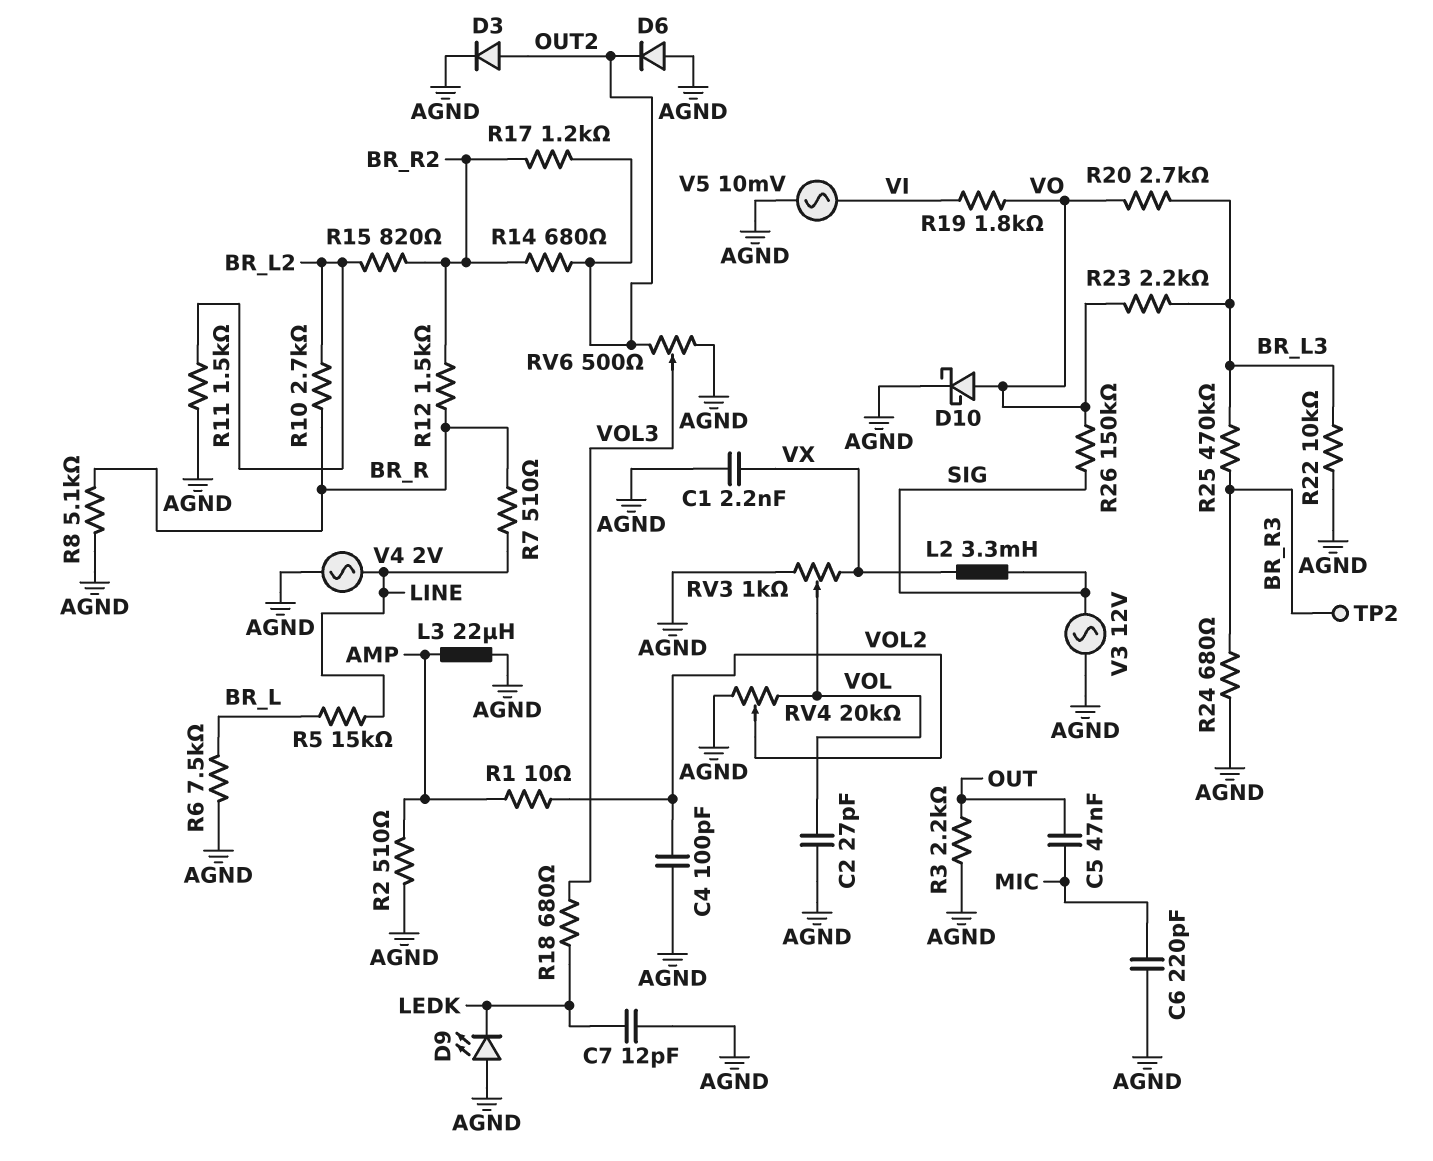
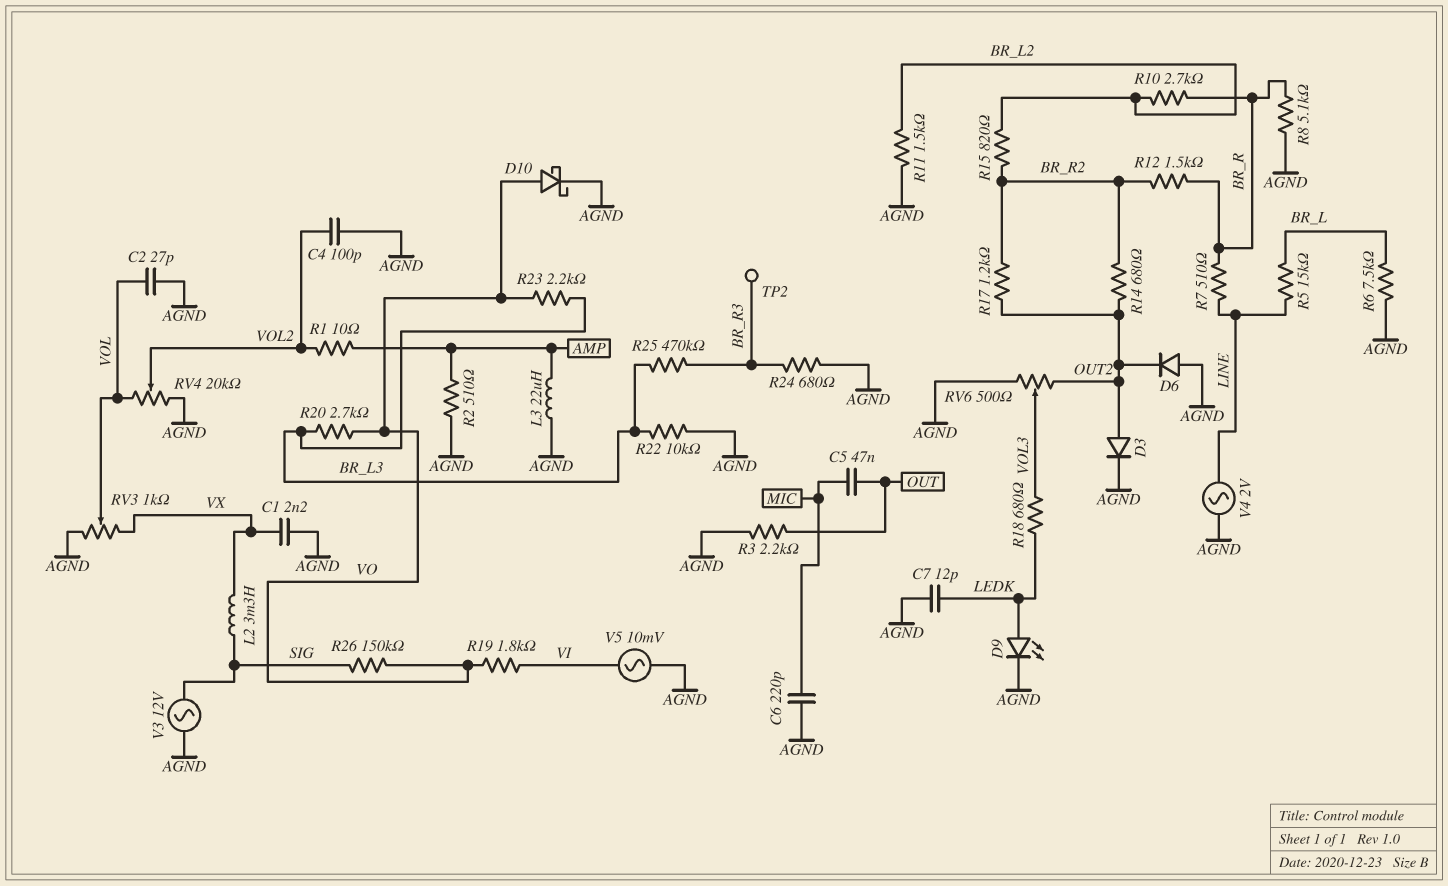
D9: LED (A AGND, K LEDK) -> LED (A LEDK, K AGND)

